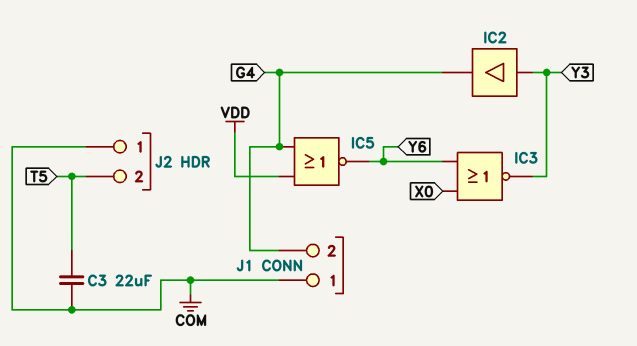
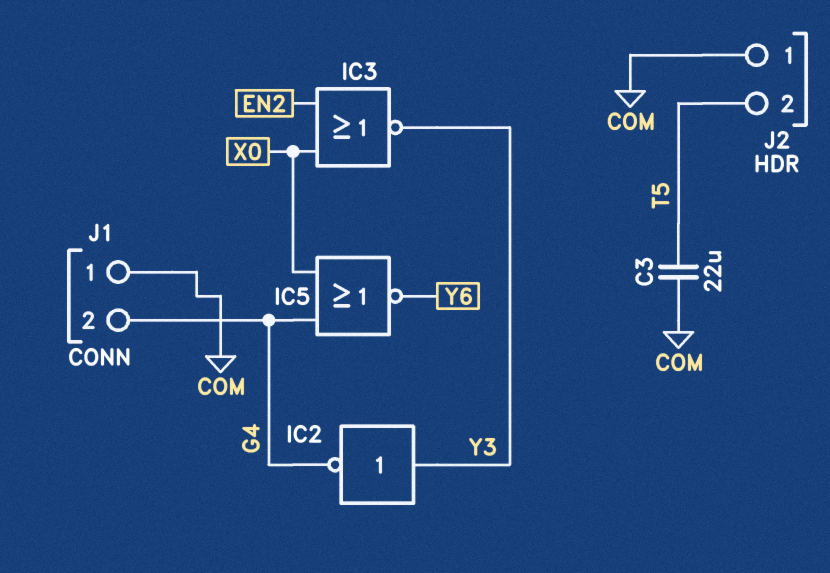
IC2: buffer (in Y3, out G4) -> NOT (in Y3, out G4)
IC3: NOR (in X0, in Y6, out Y3) -> NOR (in EN2, in X0, out Y3)
IC5: NOR (in G4, in VDD, out Y6) -> NOR (in G4, in X0, out Y6)

